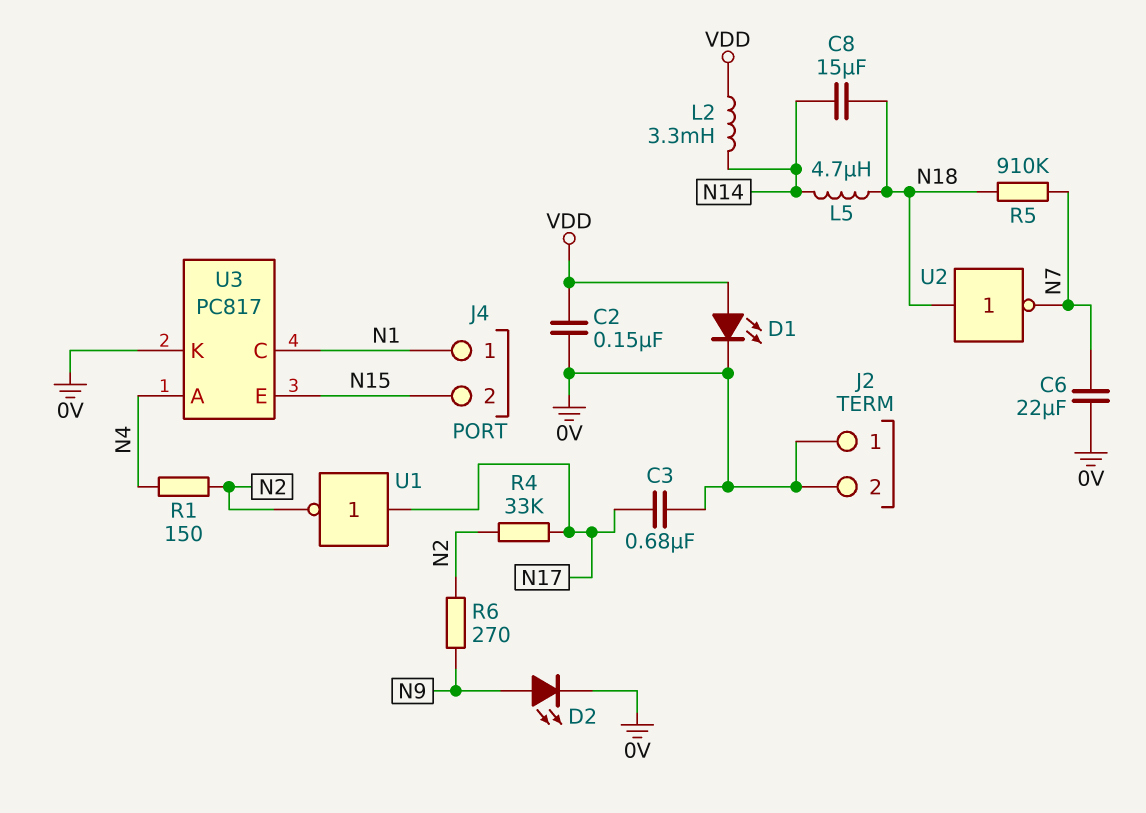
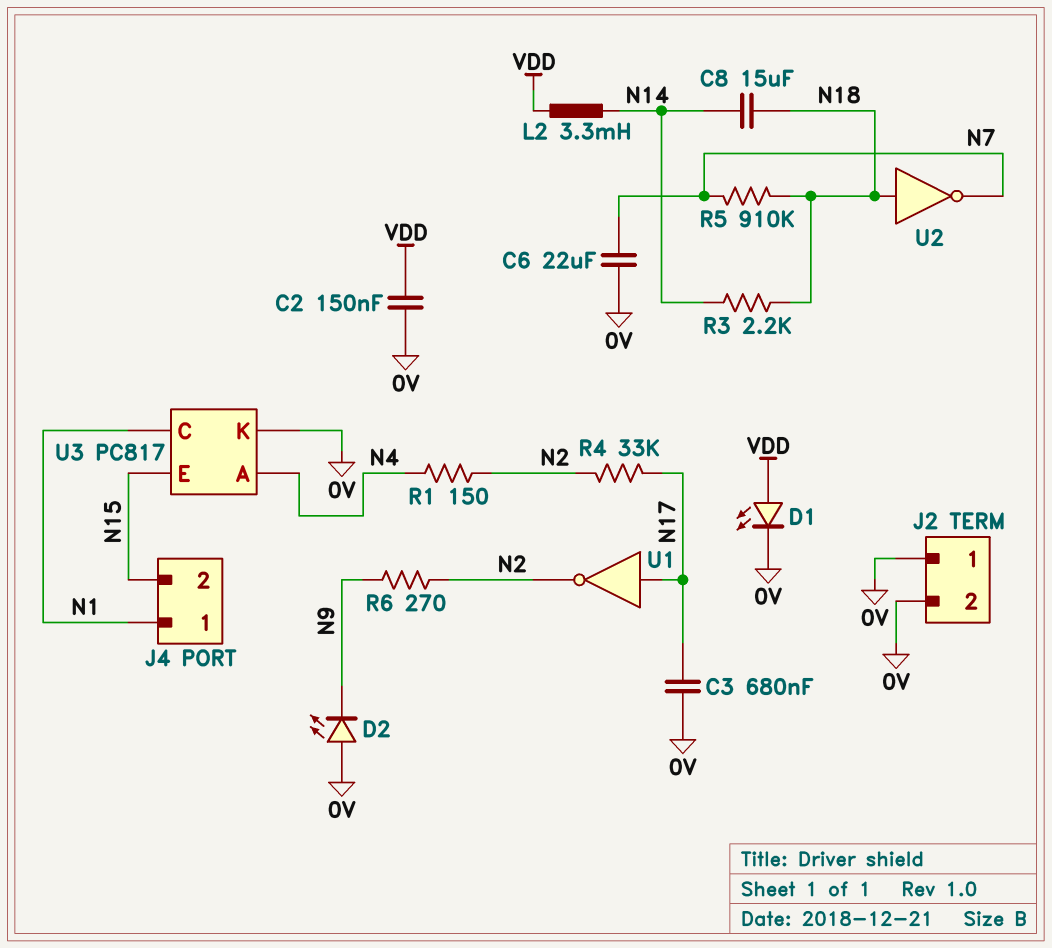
D2: LED (A N9, K 0V) -> LED (A 0V, K N9)
L5: 4.7uH (N14, N18) -> none
R3: none -> 2.2k (N14, N18)

